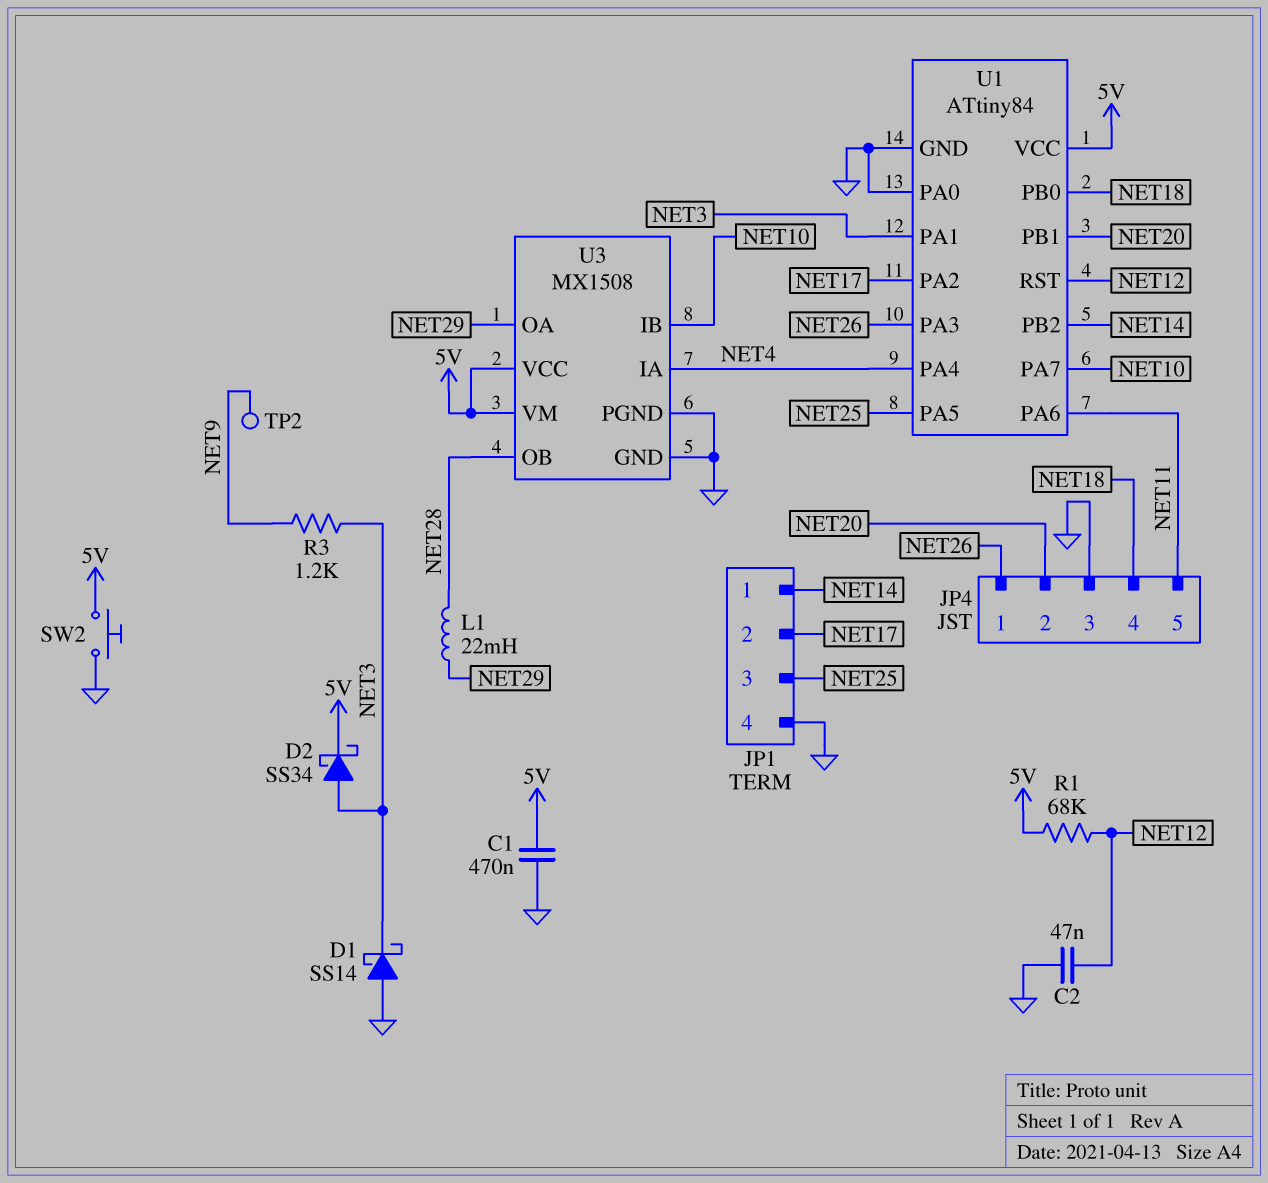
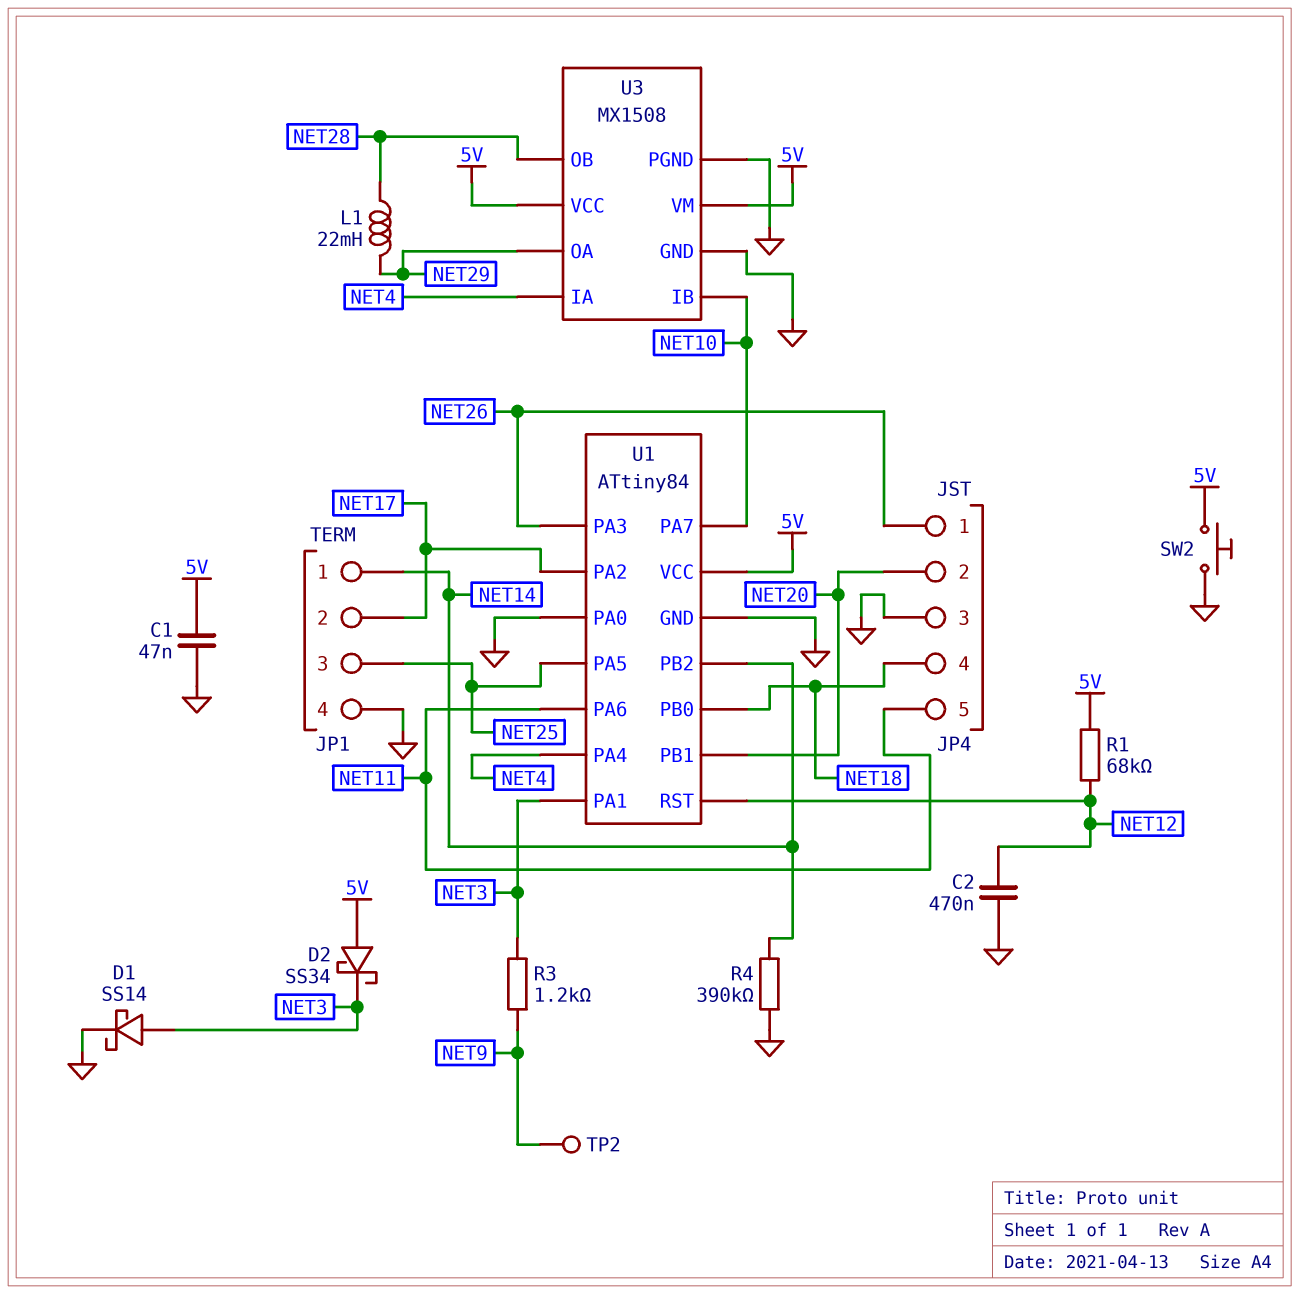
C1: 470nF (5V, GND) -> 47nF (5V, GND)
C2: 47nF (GND, NET12) -> 470nF (GND, NET12)
D1: schottky SS14 (A GND, K NET3) -> schottky SS14 (A NET3, K GND)
D2: schottky SS34 (A NET3, K 5V) -> schottky SS34 (A 5V, K NET3)
R4: none -> 390k (GND, NET14)

